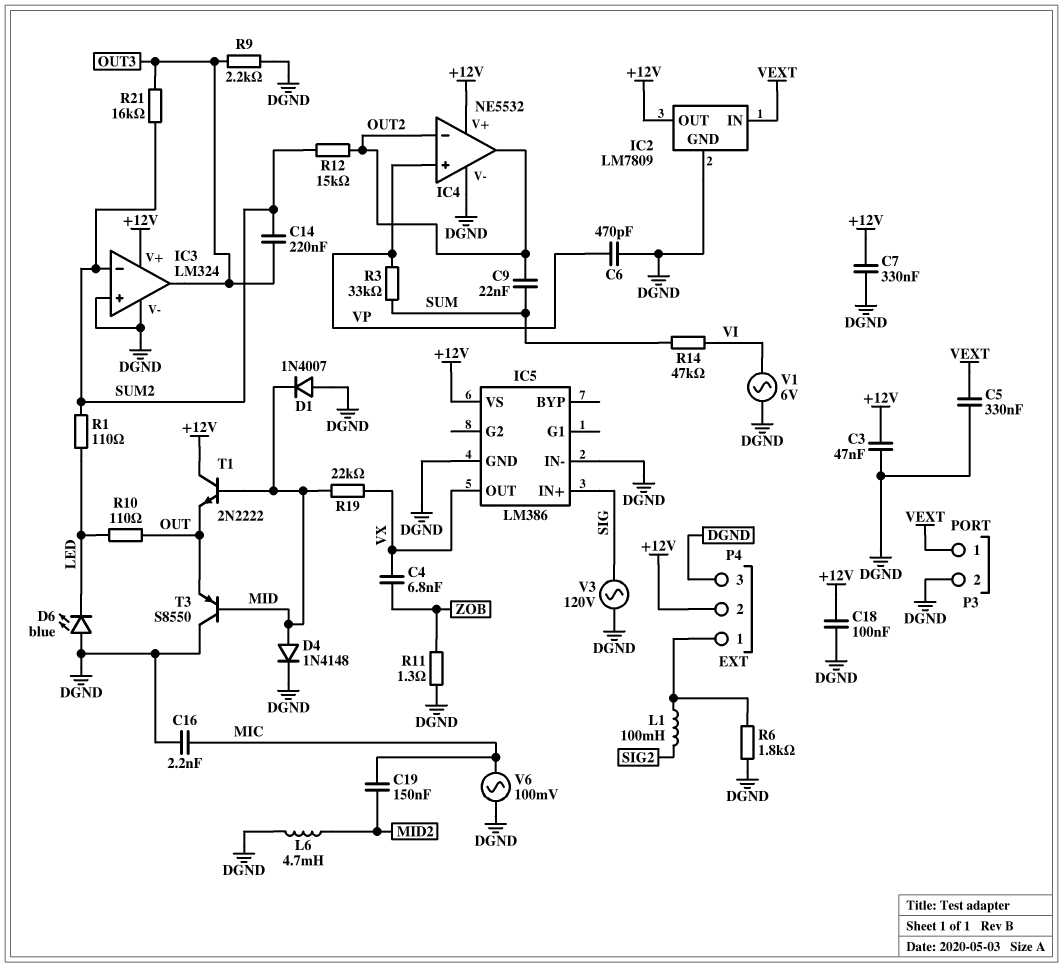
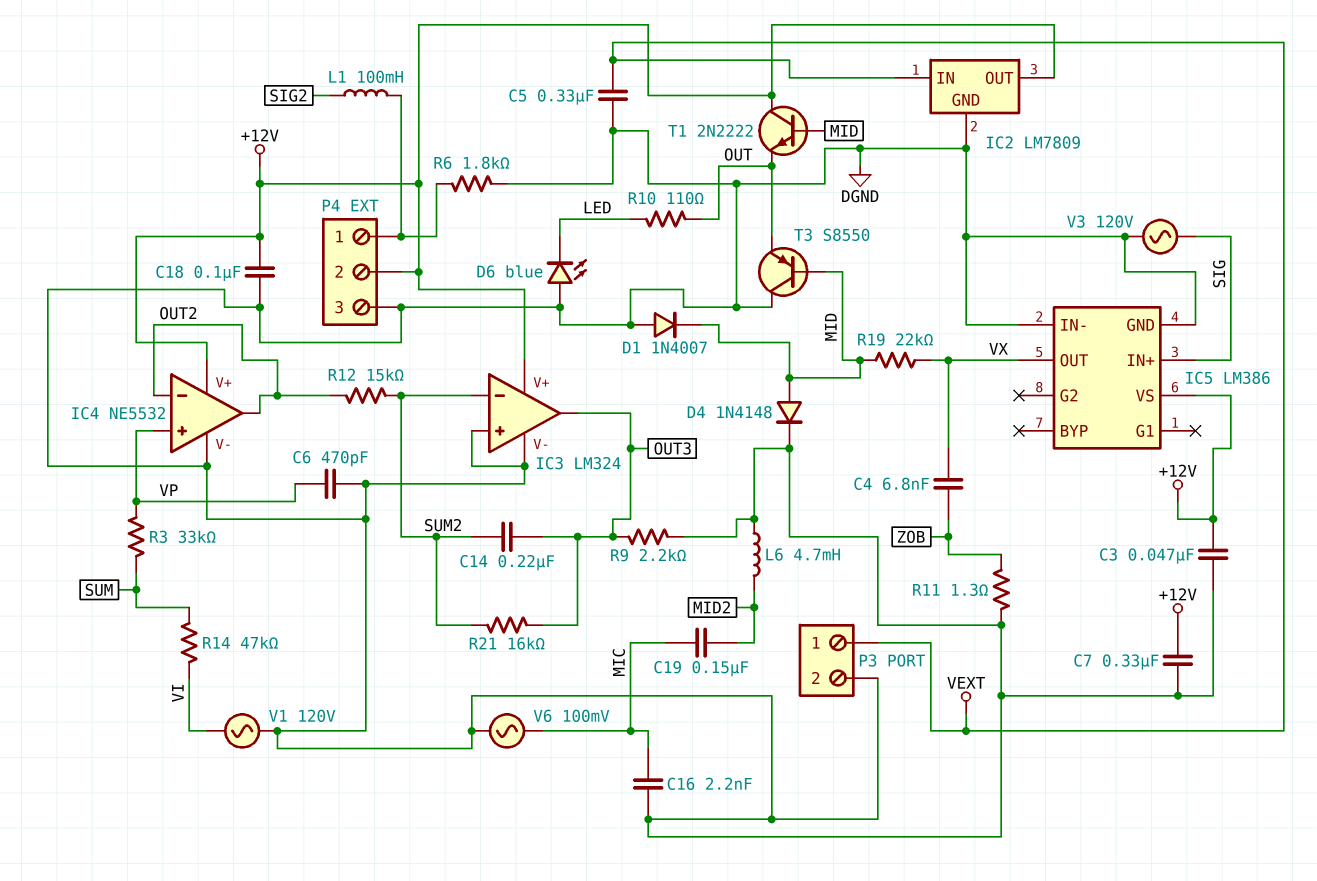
C9: 22nF (OUT2, SUM) -> none
R1: 110 (LED, SUM2) -> none
V1: AC 6V (DGND, VI) -> AC 120V (DGND, VI)

